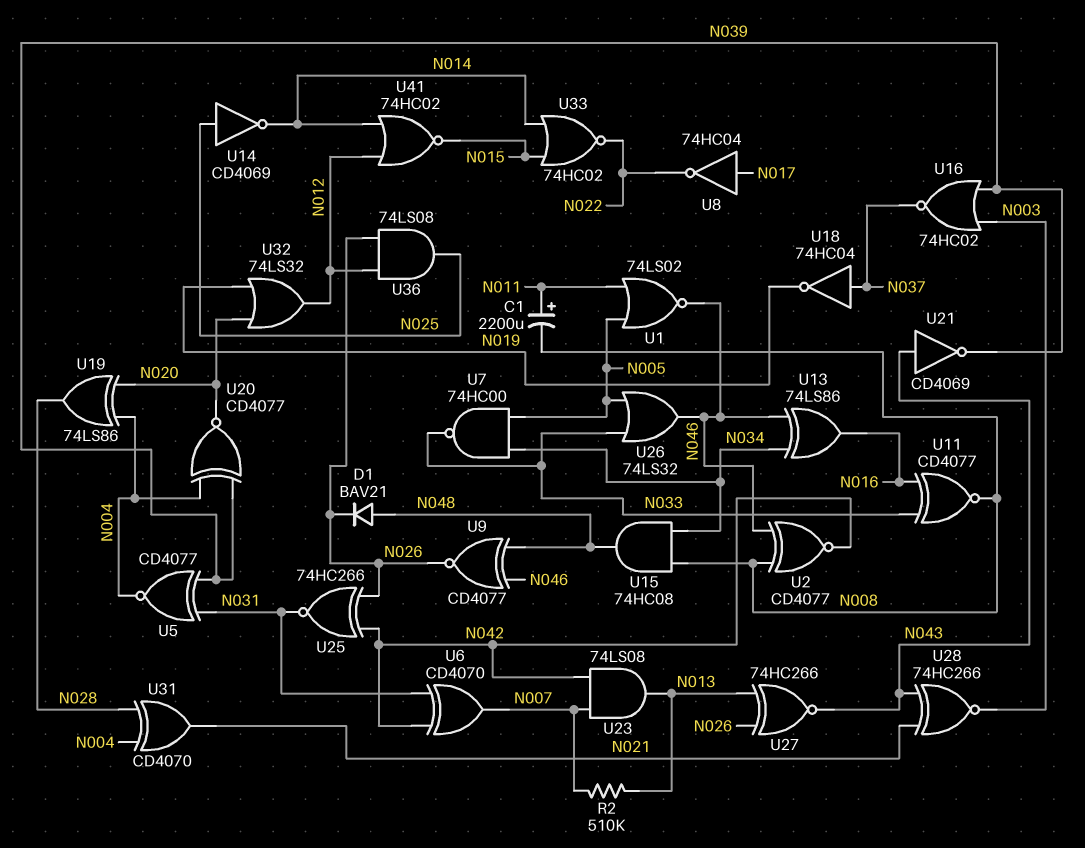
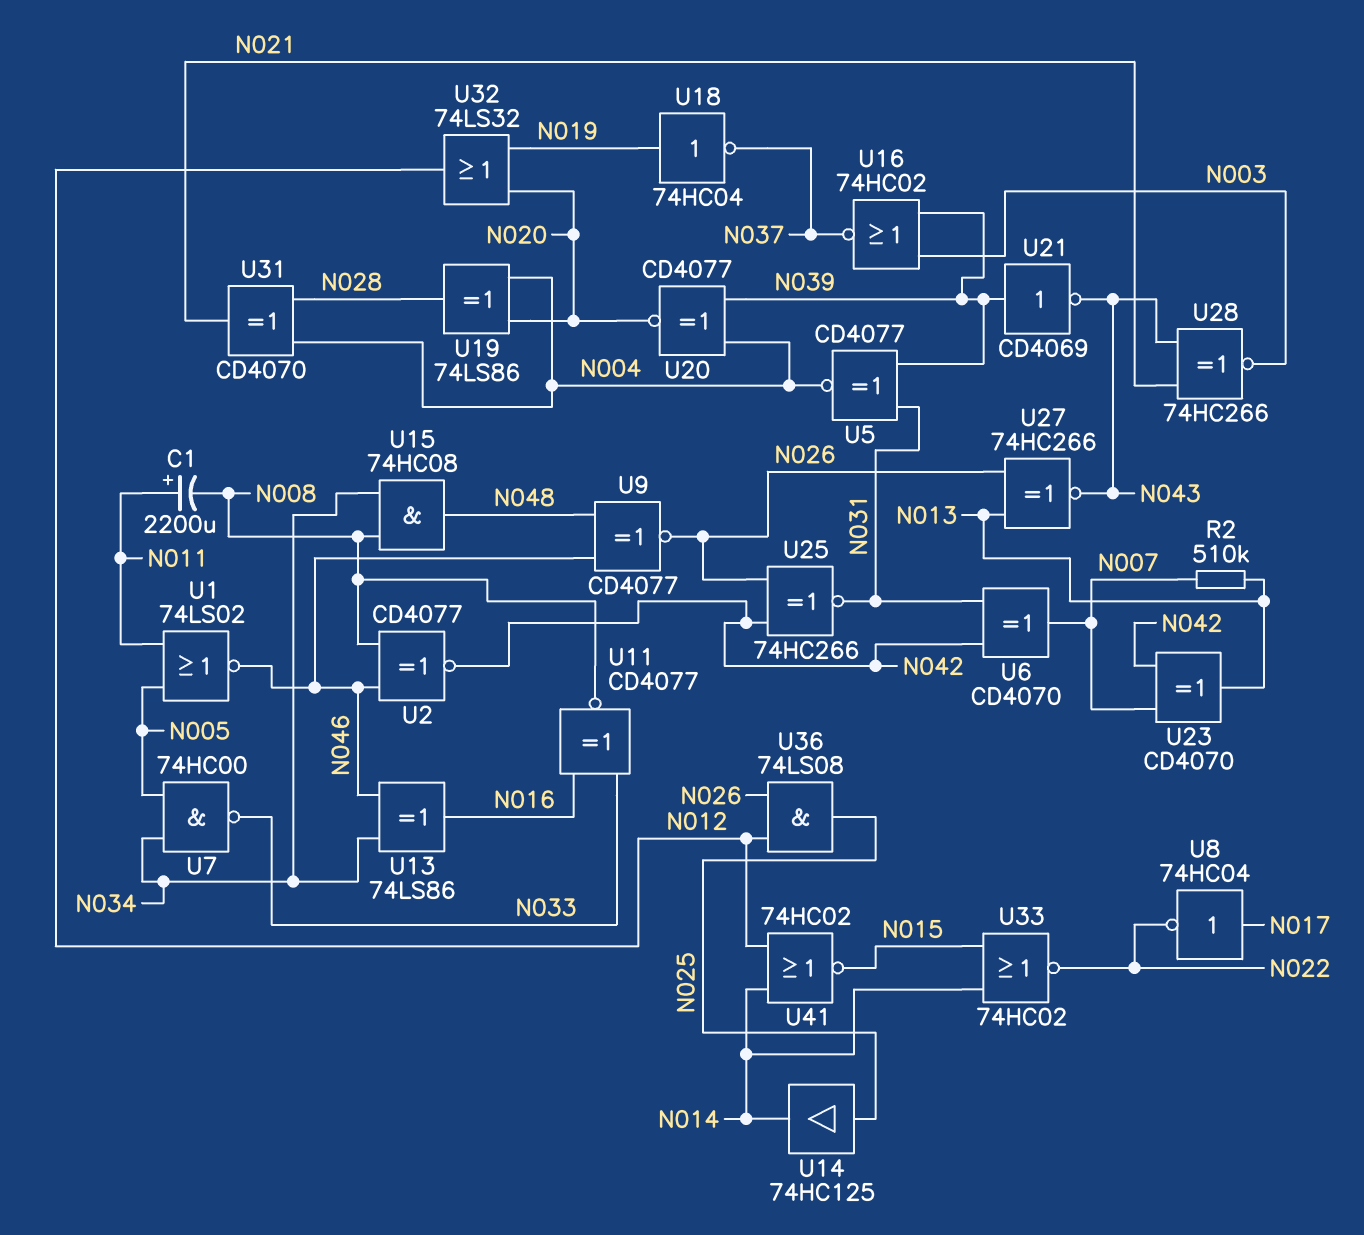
D1: diode BAV21 (A N048, K N026) -> none
U14: NOT CD4069 (in N025, out N014) -> buffer 74HC125 (in N025, out N014)
U18: NOT 74HC04 (in N037, out N019) -> NOT 74HC04 (in N019, out N037)
U21: NOT CD4069 (in N043, out N039) -> NOT CD4069 (in N039, out N043)
U23: AND 74LS08 (in N007, in N042, out N013) -> XOR CD4070 (in N007, in N042, out N013)
U26: OR 74LS32 (in N005, in N033, out N046) -> none

